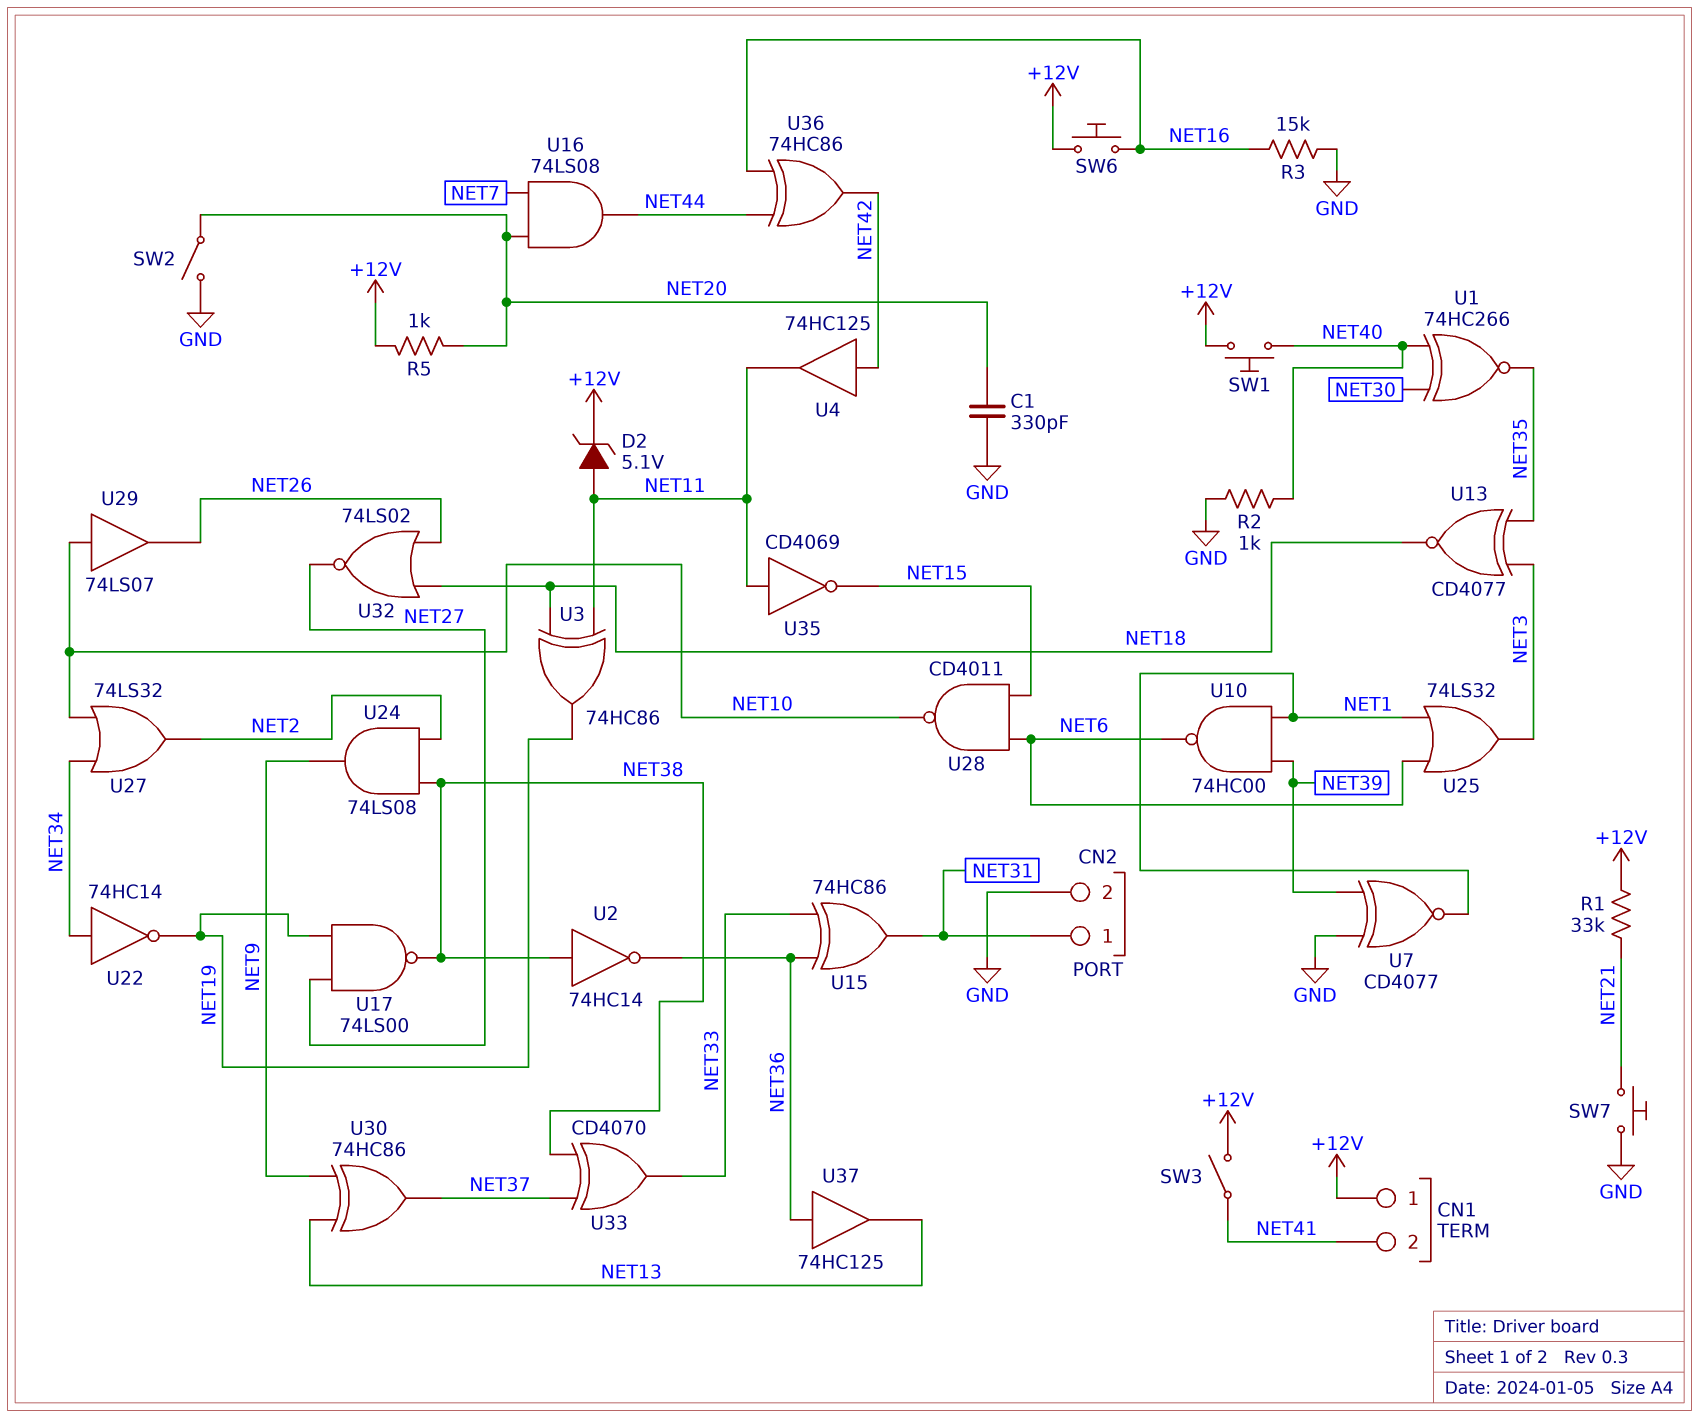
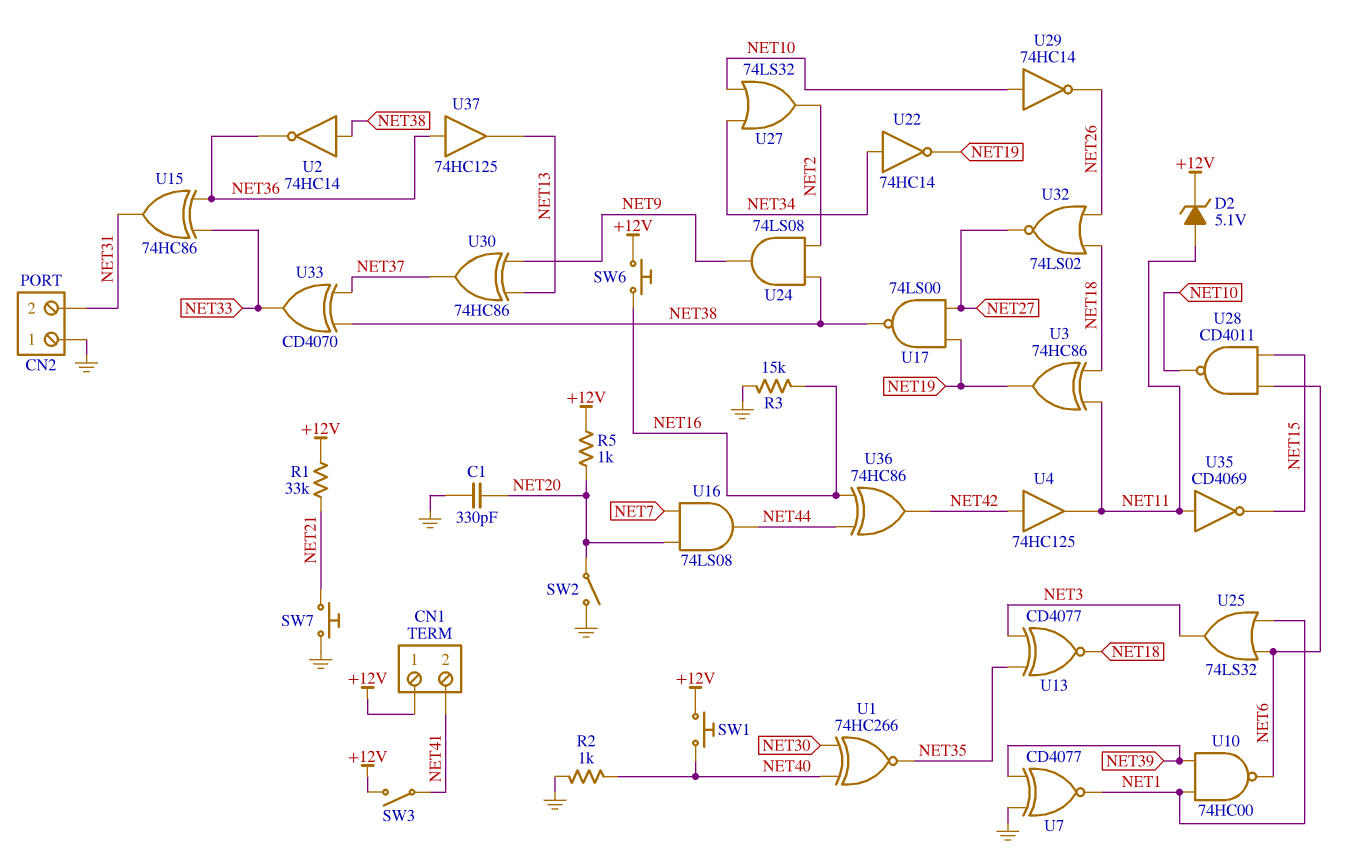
CN2 pin 1: NET31 -> GND
CN2 pin 2: GND -> NET31
U29: buffer 74LS07 (in NET10, out NET26) -> NOT 74HC14 (in NET10, out NET26)

